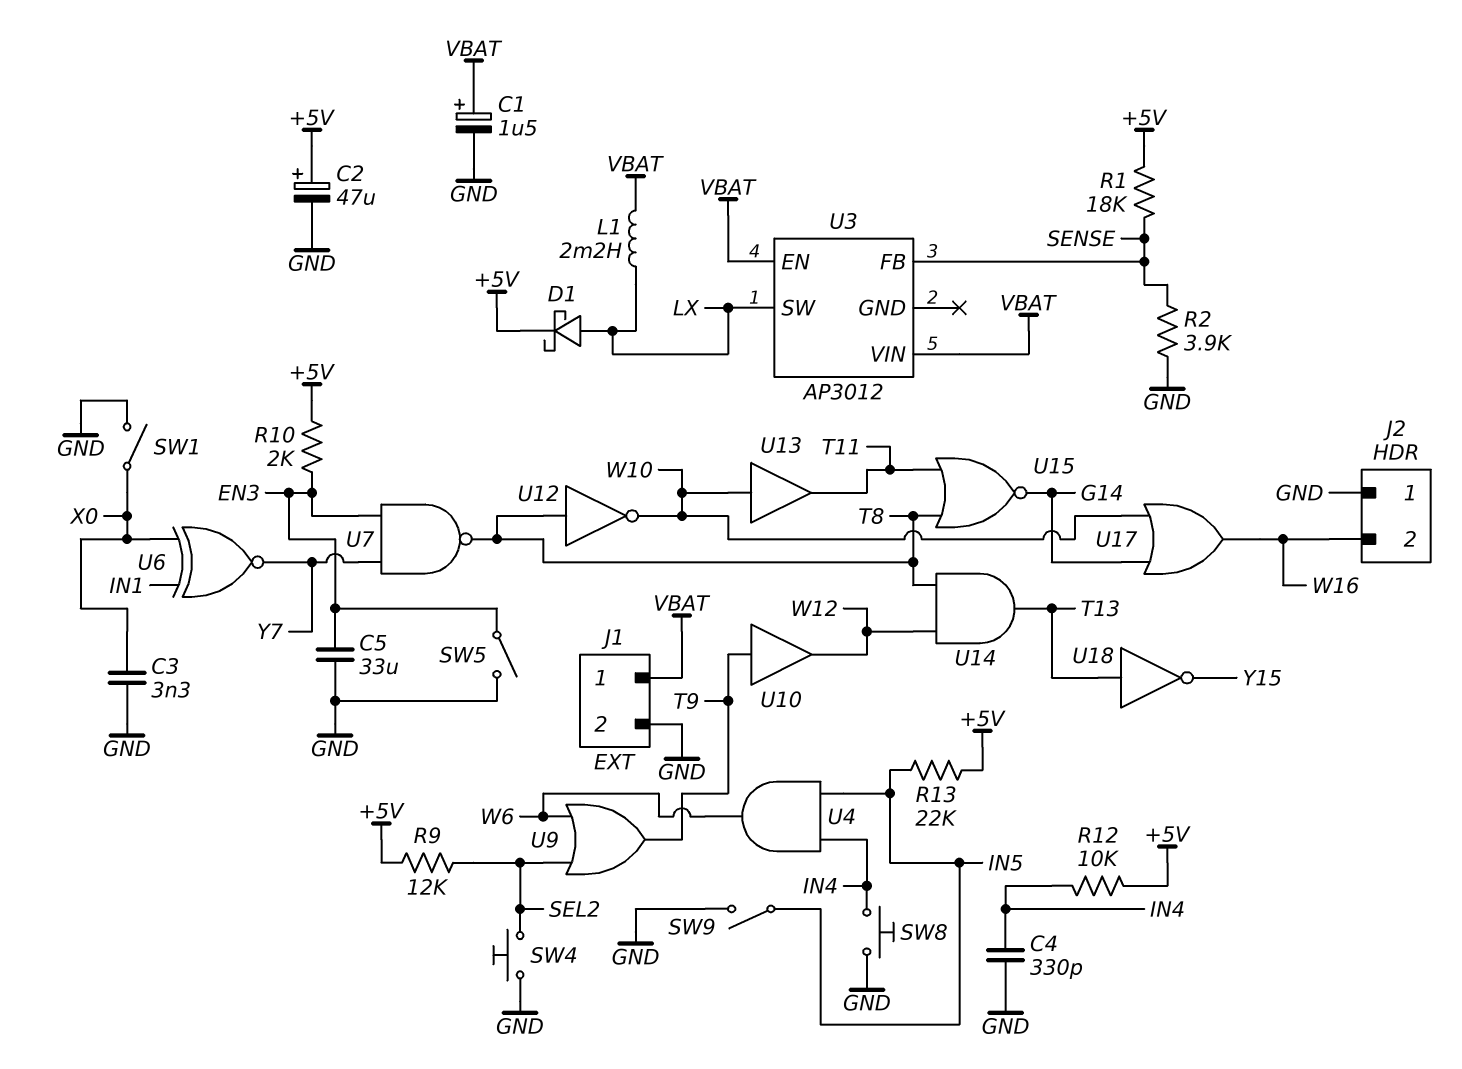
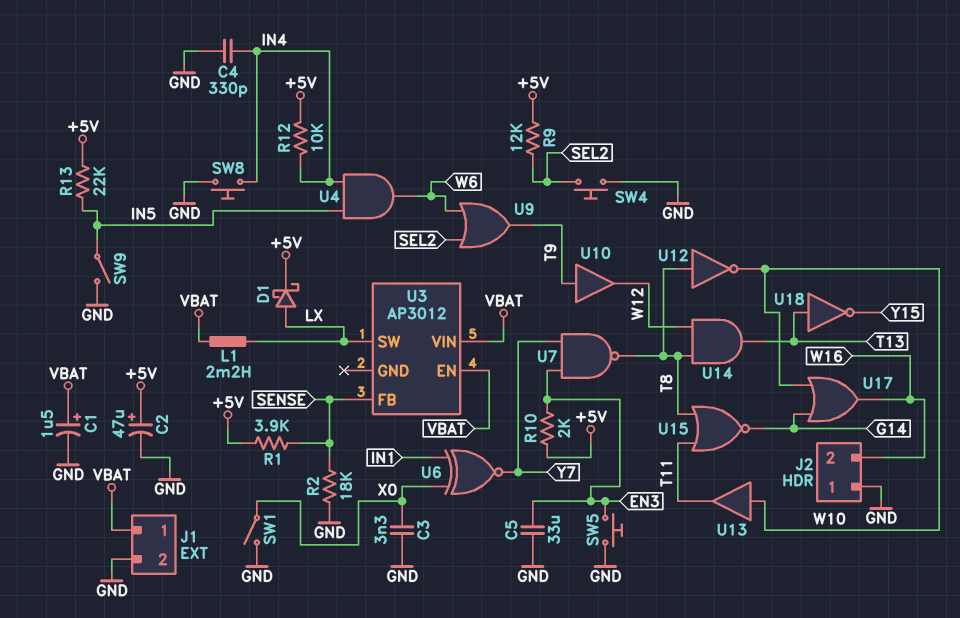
R1: 18k (+5V, SENSE) -> 3.9k (+5V, SENSE)
R2: 3.9k (GND, SENSE) -> 18k (GND, SENSE)
SW5: switch (EN3, GND) -> button (EN3, GND)

